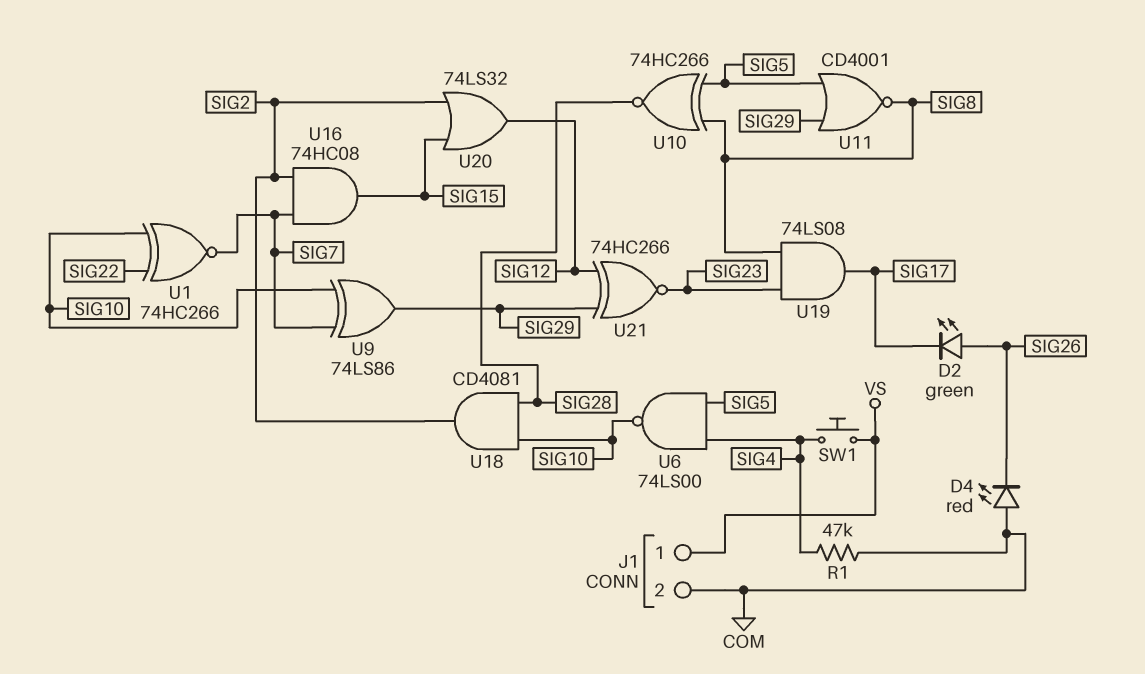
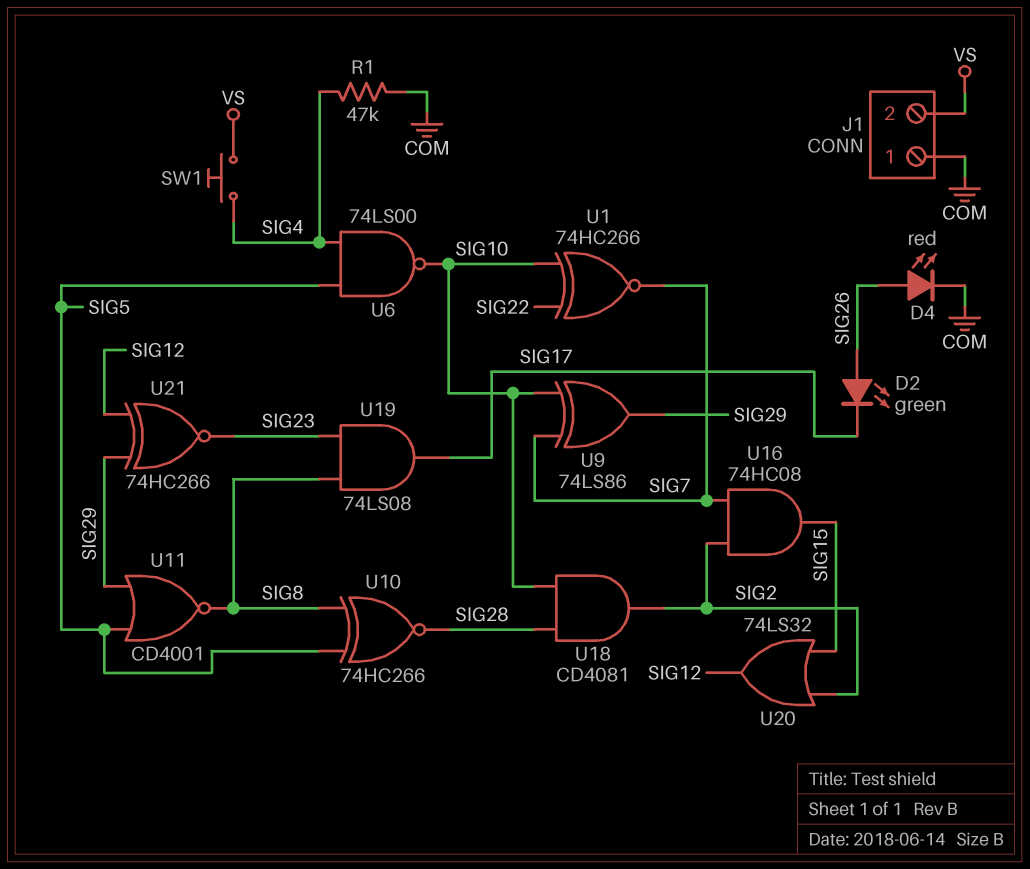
D4: LED red (A COM, K SIG26) -> LED red (A SIG26, K COM)
J1 pin 1: VS -> COM
J1 pin 2: COM -> VS

